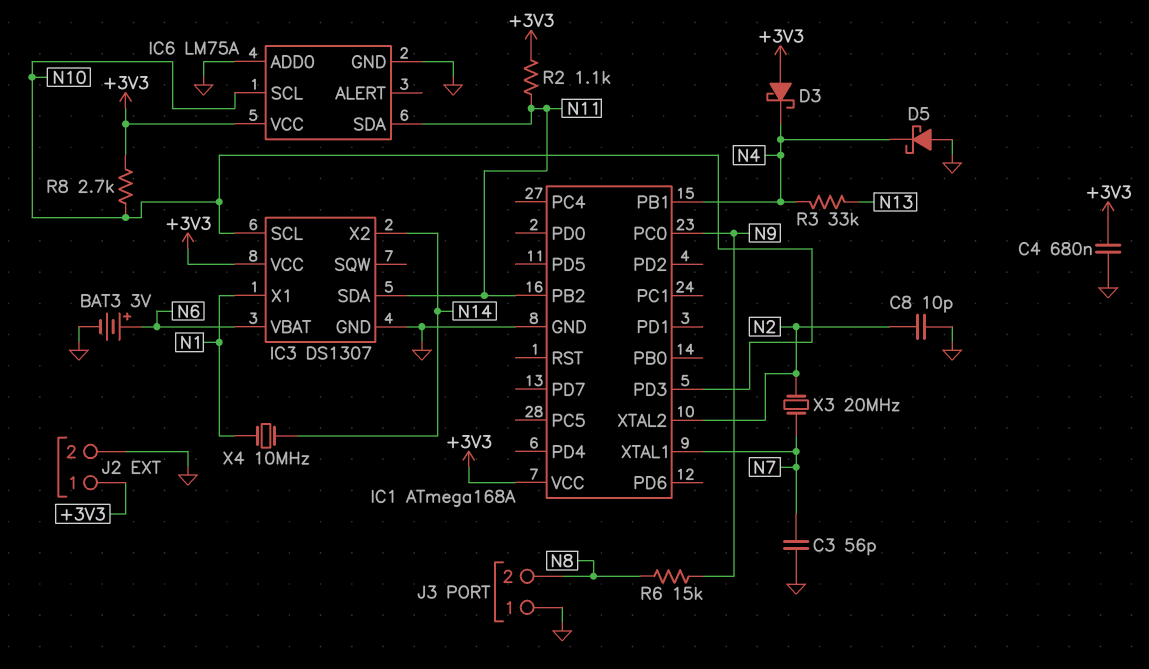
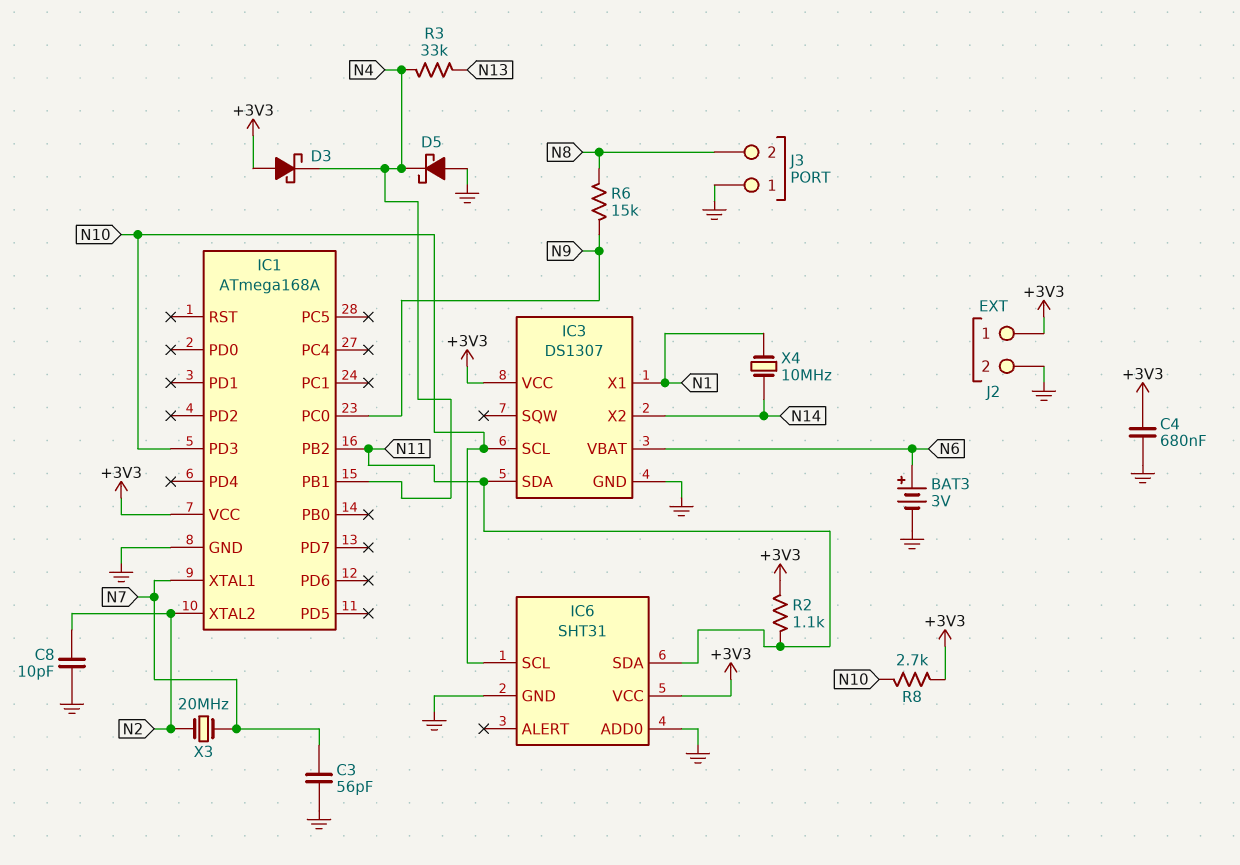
IC6: LM75A -> SHT31

